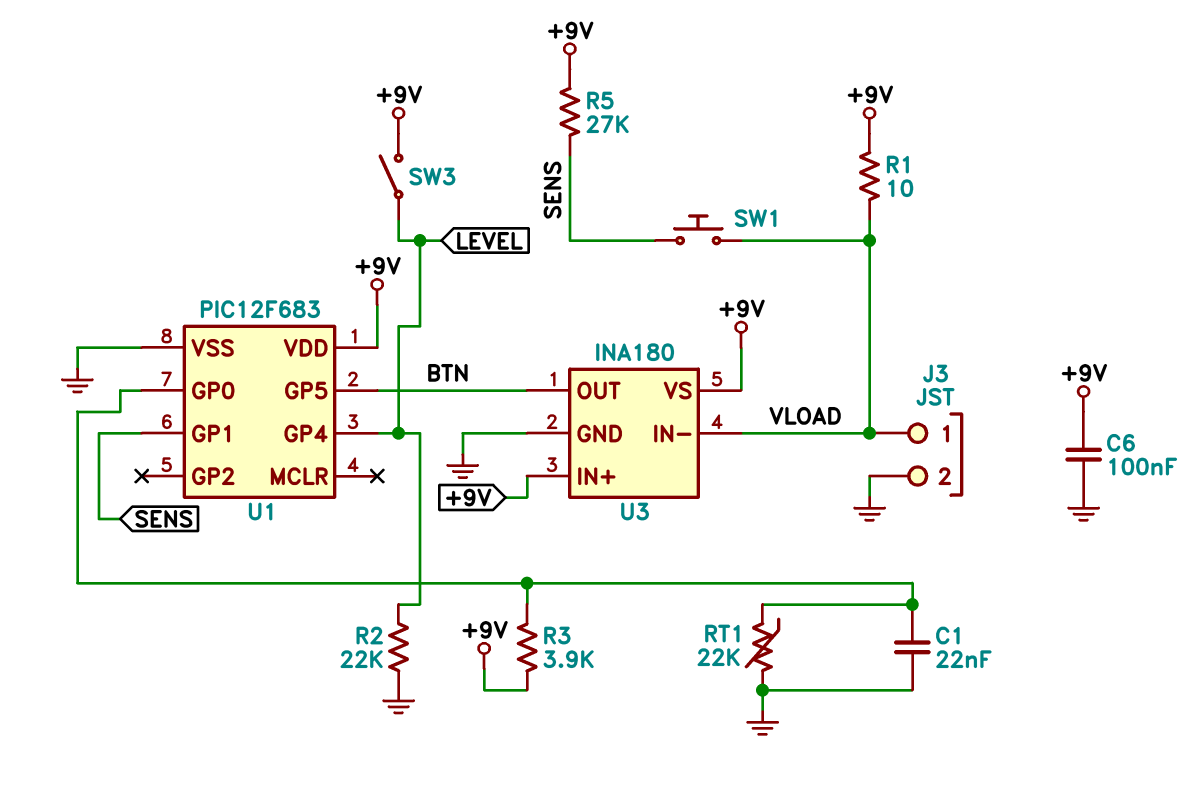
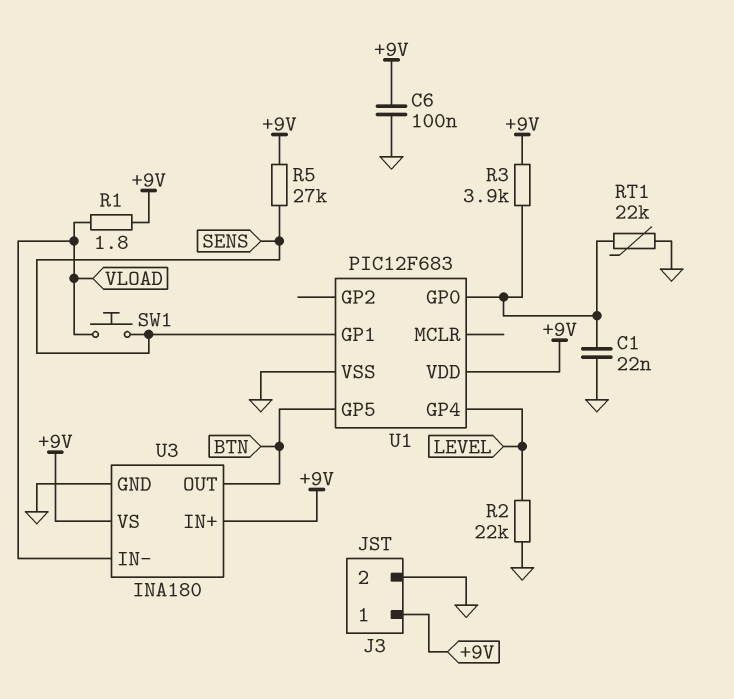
J3 pin 1: VLOAD -> +9V
R1: 10 (+9V, VLOAD) -> 1.8 (+9V, VLOAD)
SW3: switch (+9V, LEVEL) -> none

